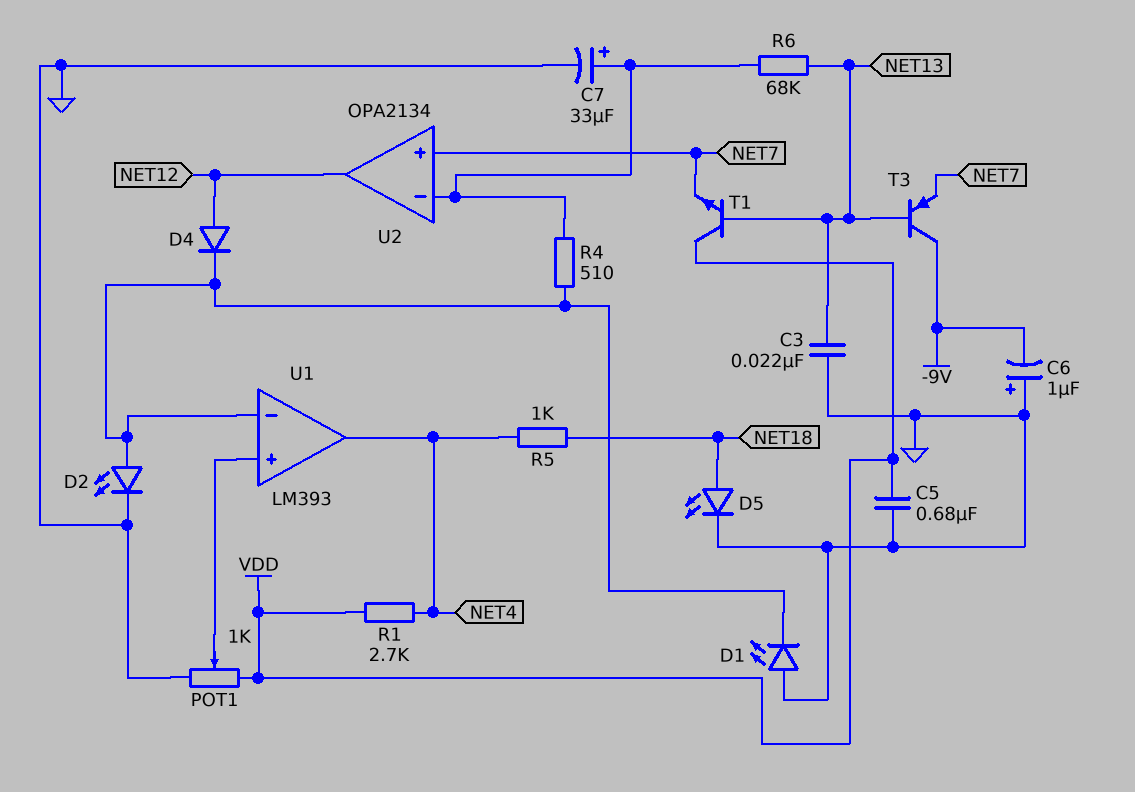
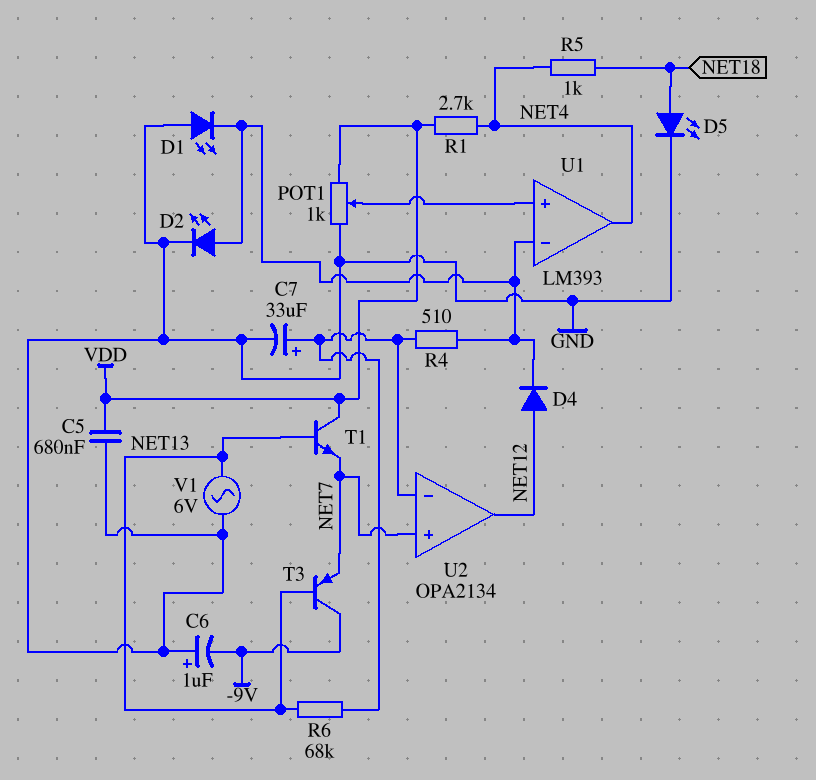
C3: 22nF (GND, NET13) -> none
V1: none -> AC 6V (GND, NET13)

